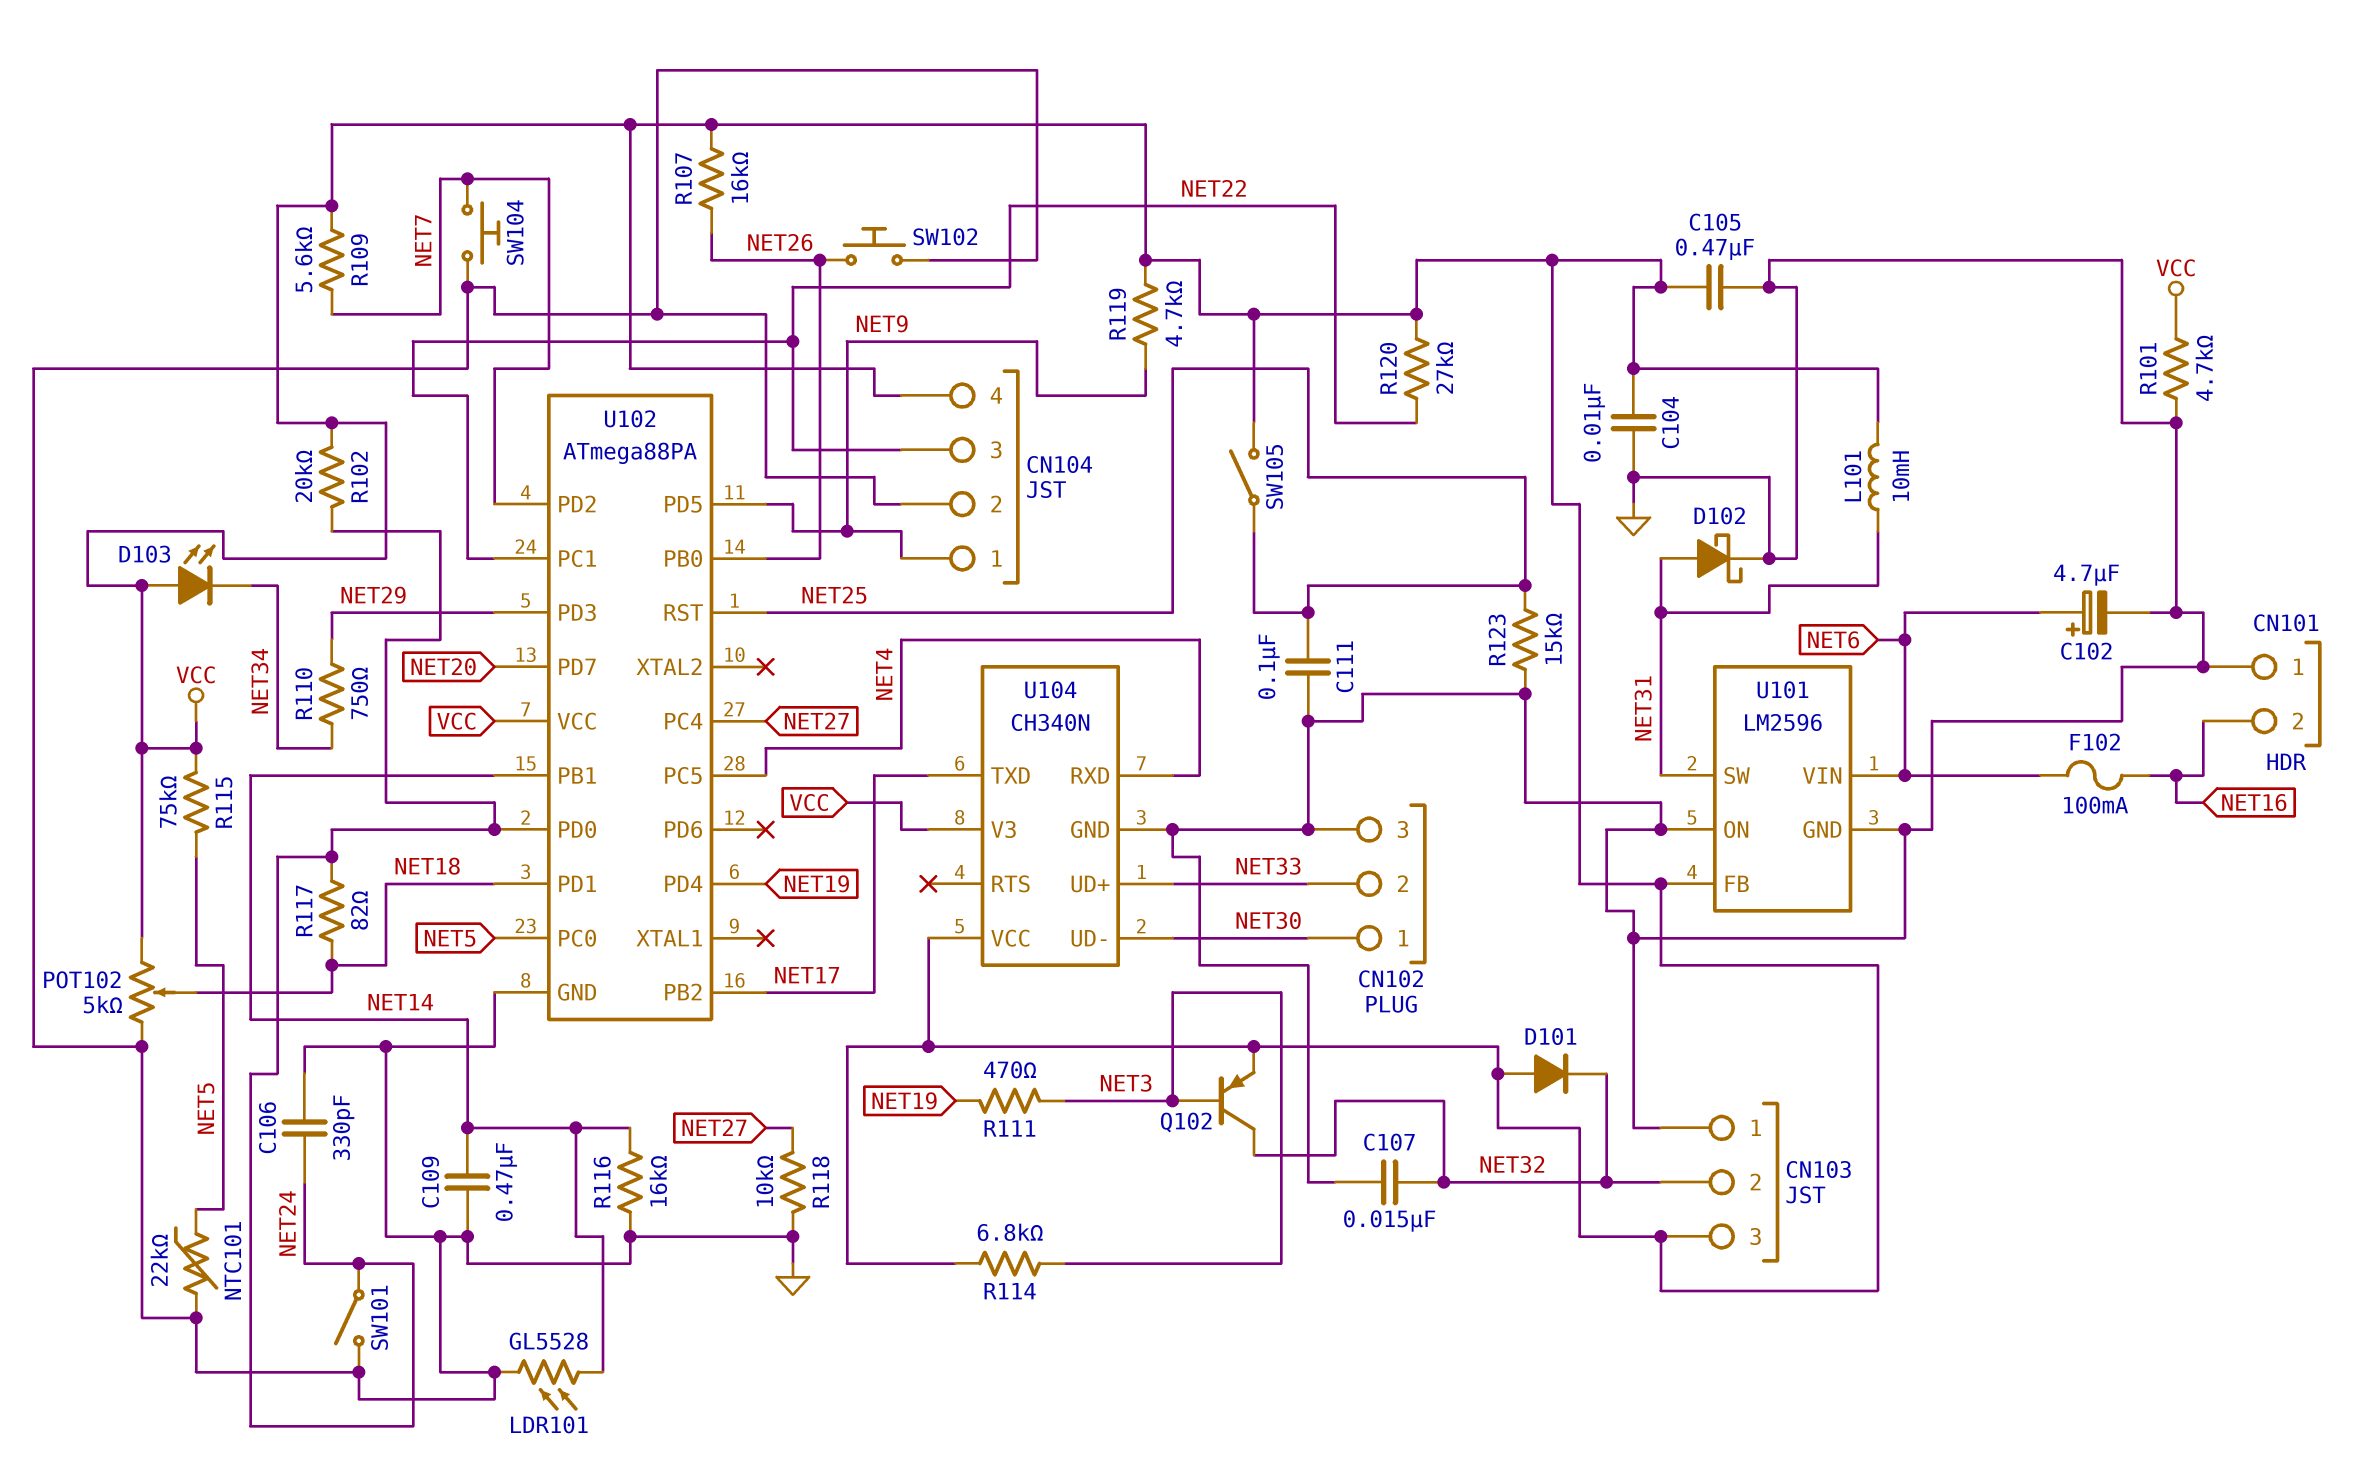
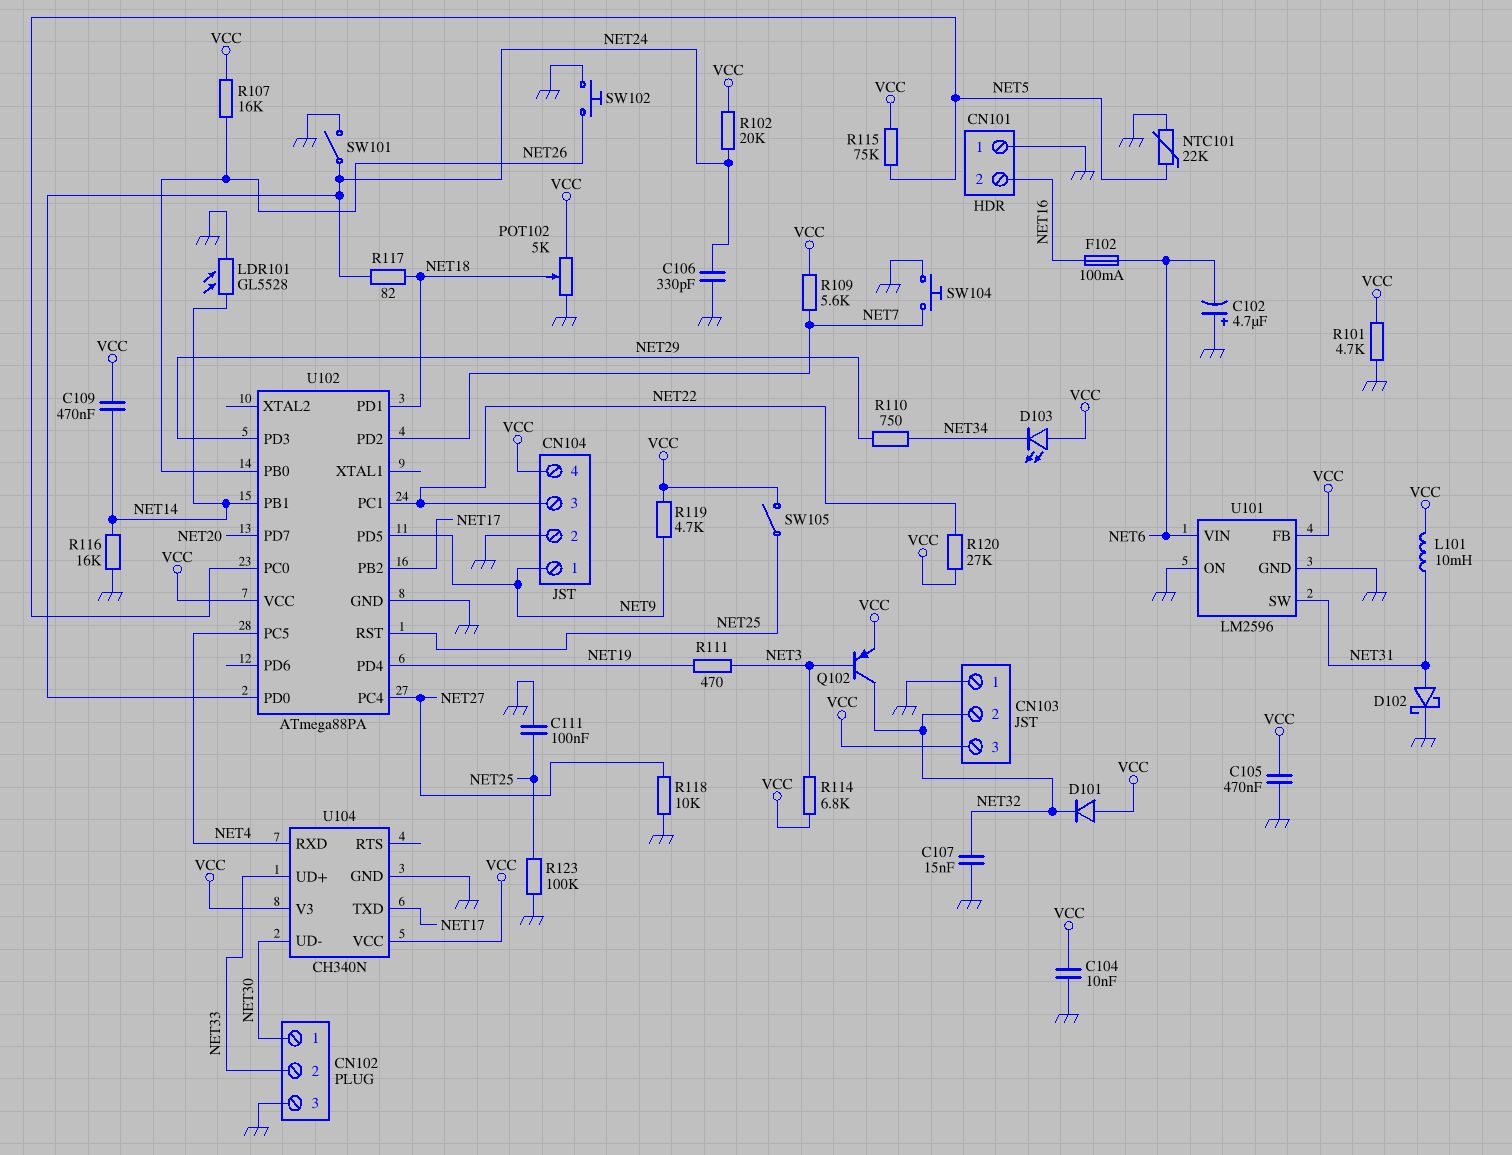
C102: 4.7uF (plus NET6, minus GND) -> 4.7uF (plus GND, minus NET6)
C109: 470nF (GND, NET14) -> 470nF (NET14, VCC)
R123: 15k (GND, NET25) -> 100k (GND, NET25)

